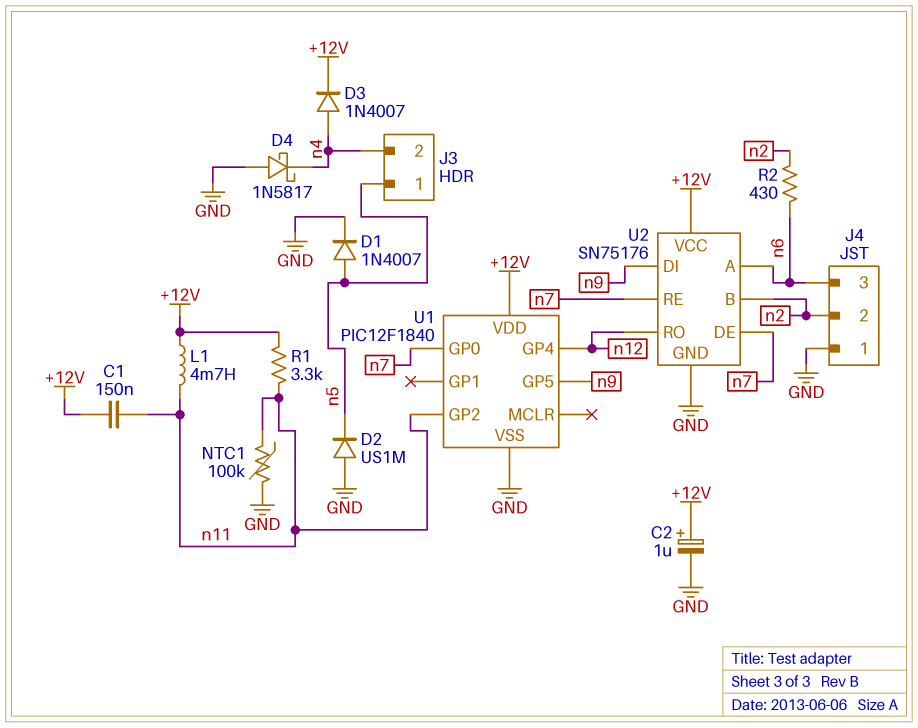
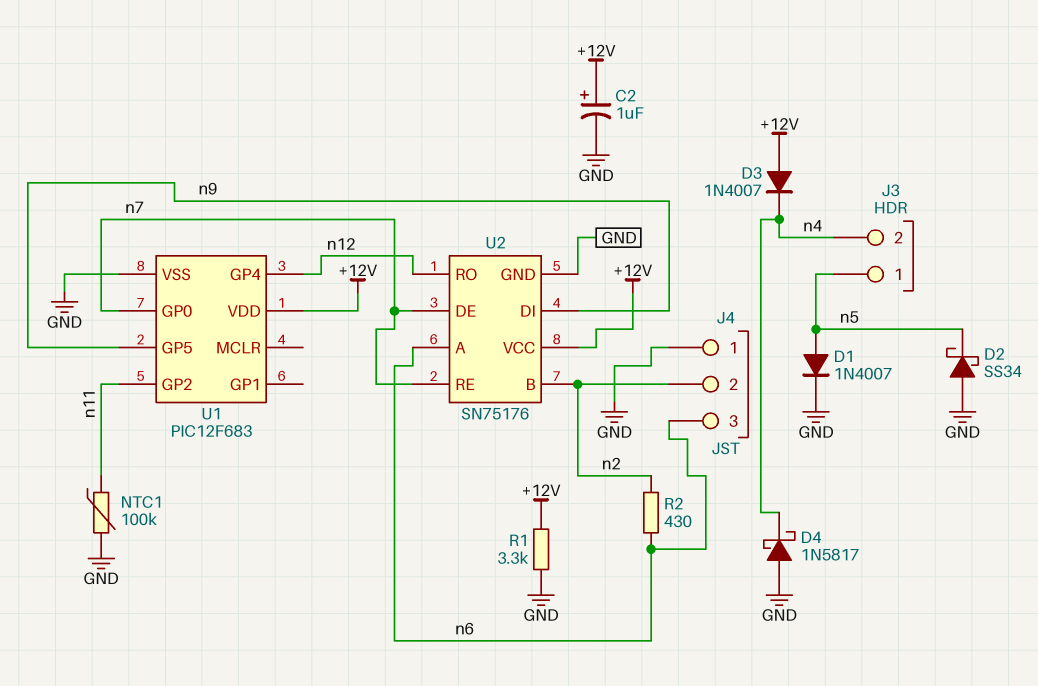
C1: 150nF (+12V, n11) -> none
D2: diode US1M (A GND, K n5) -> schottky SS34 (A GND, K n5)
D3: diode 1N4007 (A n4, K +12V) -> diode 1N4007 (A +12V, K n4)
L1: 4.7mH (+12V, n11) -> none
R1: 3.3k (+12V, n11) -> 3.3k (+12V, GND)
U1: PIC12F1840 -> PIC12F683

